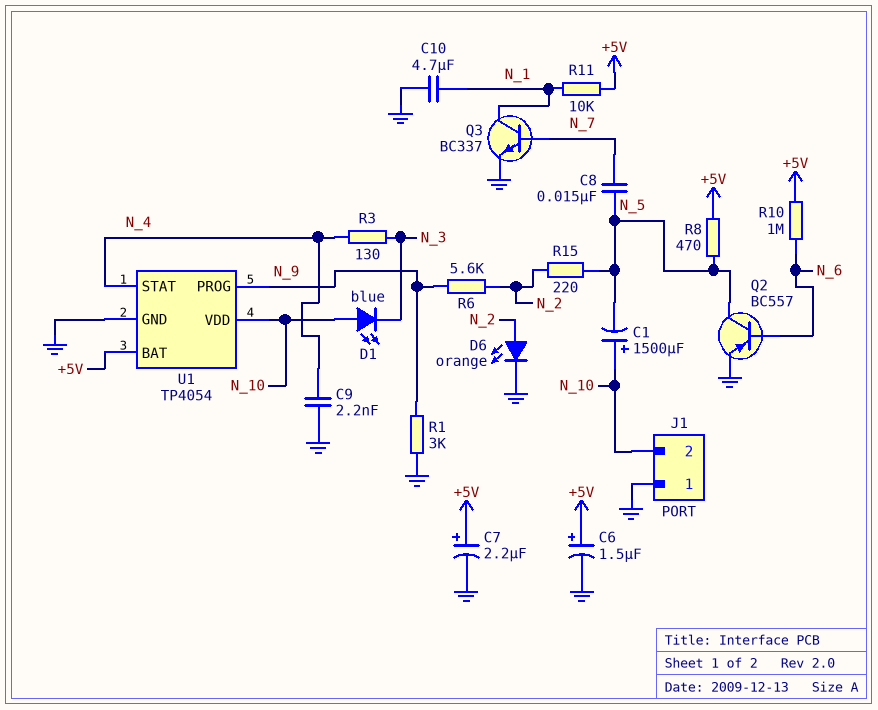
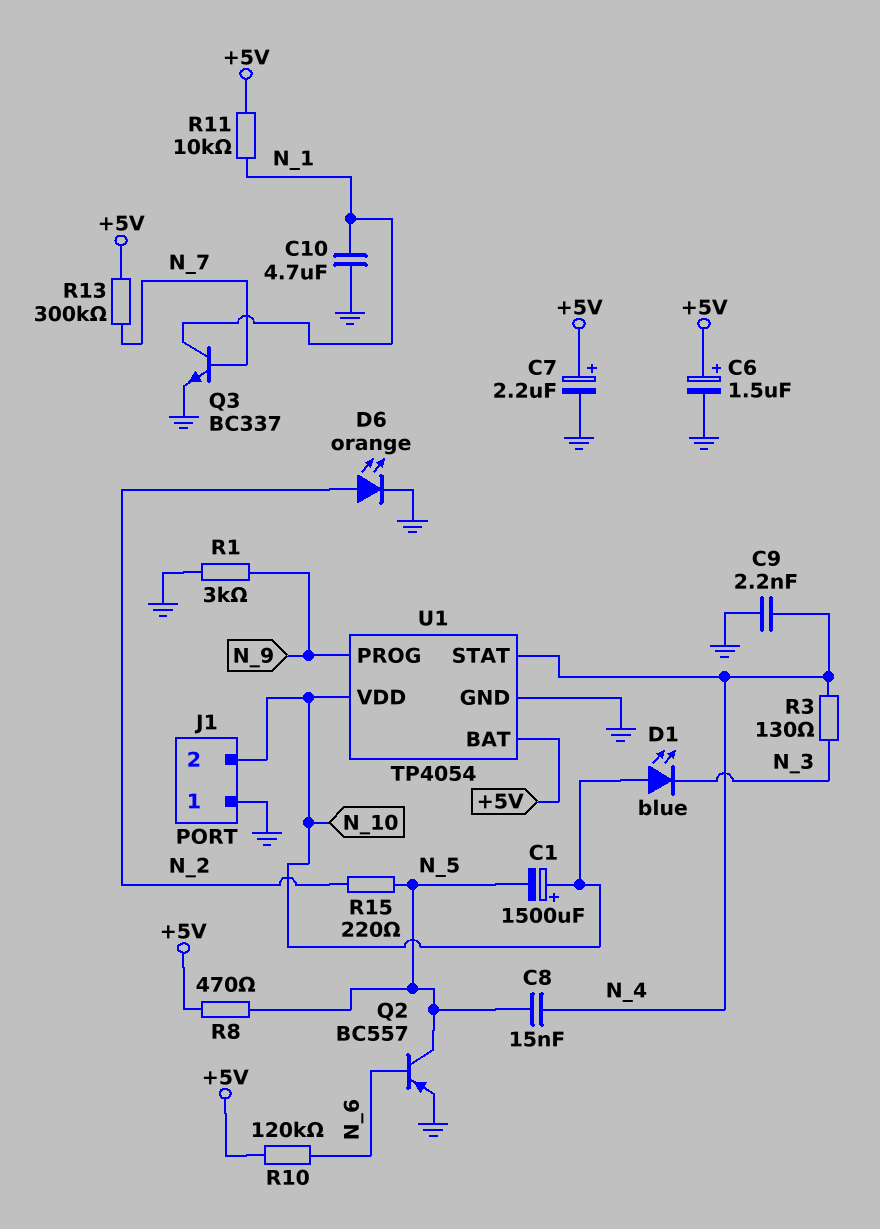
C8: 15nF (N_5, N_7) -> 15nF (N_4, N_5)
R6: 5.6k (N_2, N_9) -> none
R10: 1M (+5V, N_6) -> 120k (+5V, N_6)
R13: none -> 300k (+5V, N_7)

